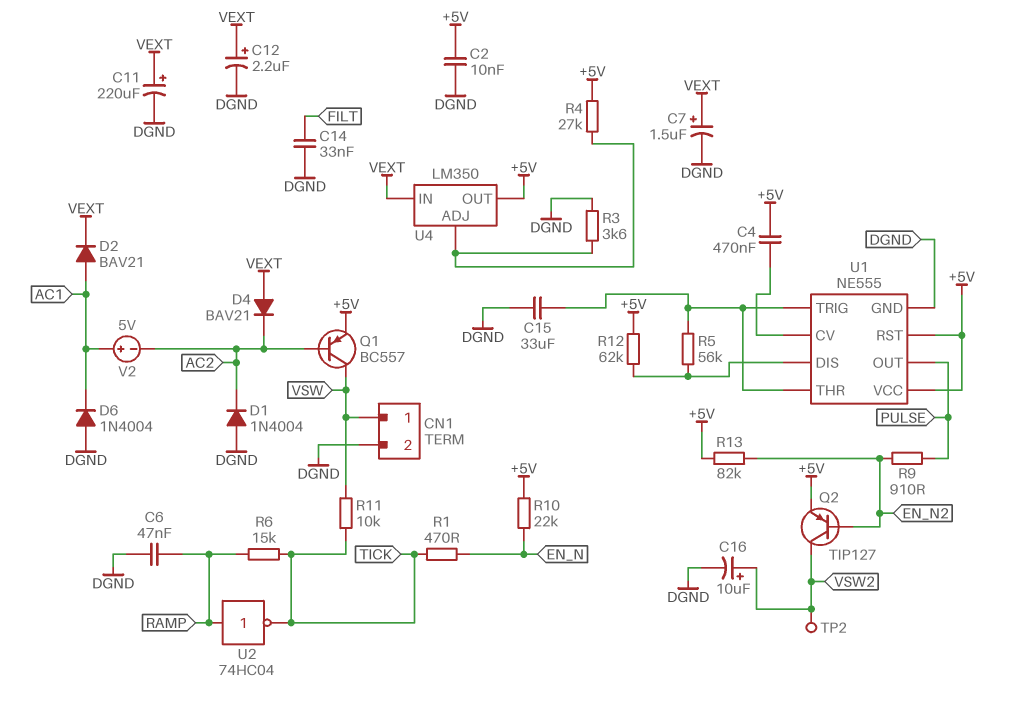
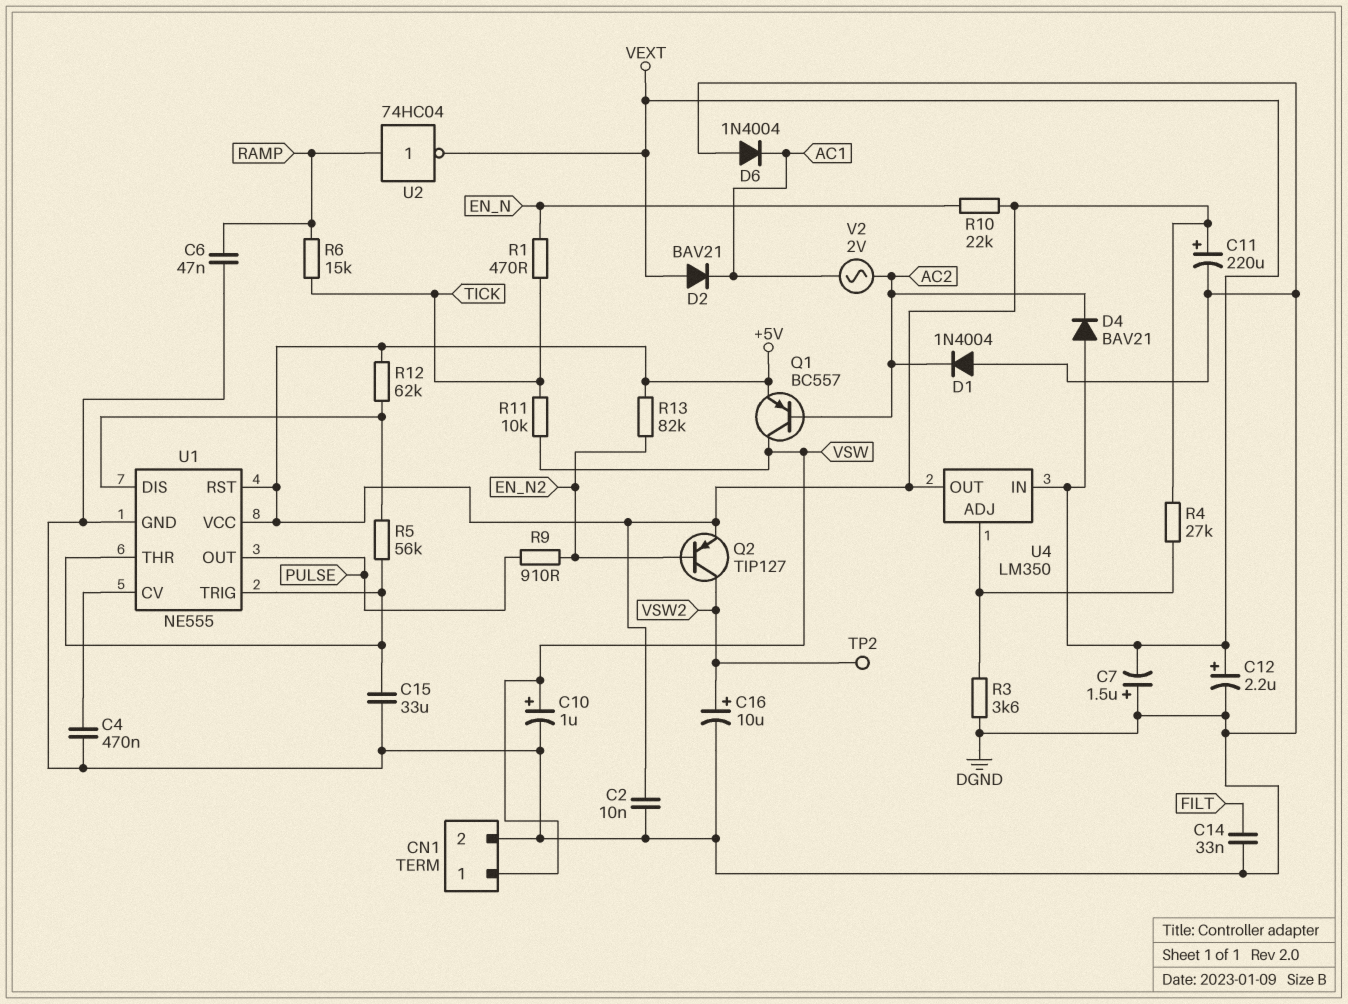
C4: 470nF (+5V, U1/CV) -> 470nF (DGND, U1/CV)
C7: 1.5uF (plus VEXT, minus DGND) -> 1.5uF (plus DGND, minus VEXT)
C10: none -> 1uF (plus VSW, minus DGND)
C11: 220uF (plus VEXT, minus DGND) -> 220uF (plus +5V, minus DGND)
D2: diode BAV21 (A AC1, K VEXT) -> diode BAV21 (A VEXT, K AC1)
U2: NOT 74HC04 (in RAMP, out TICK) -> NOT 74HC04 (in RAMP, out VEXT)
V2: 5V (plus AC1, minus AC2) -> AC 2V (AC1, AC2)

